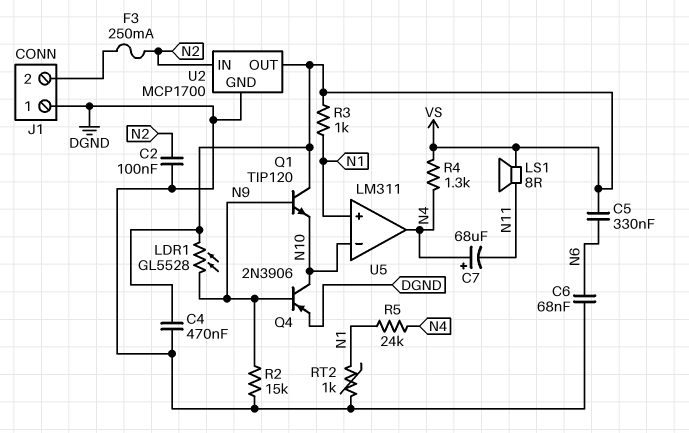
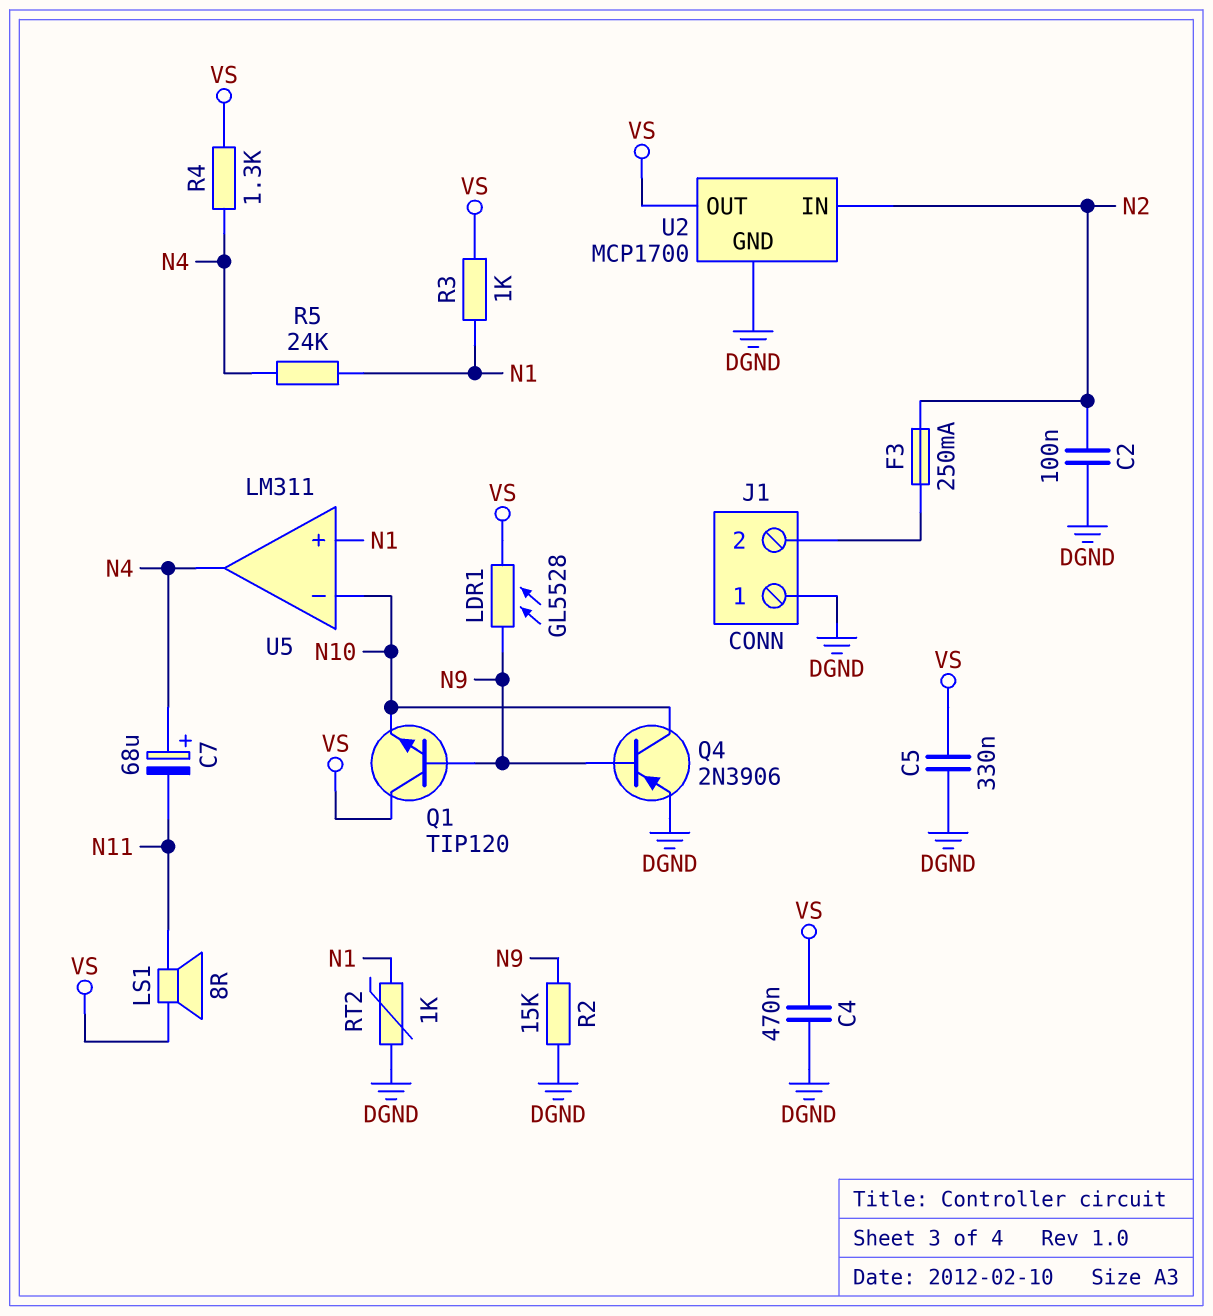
C5: 330nF (N6, VS) -> 330nF (DGND, VS)
C6: 68nF (DGND, N6) -> none

